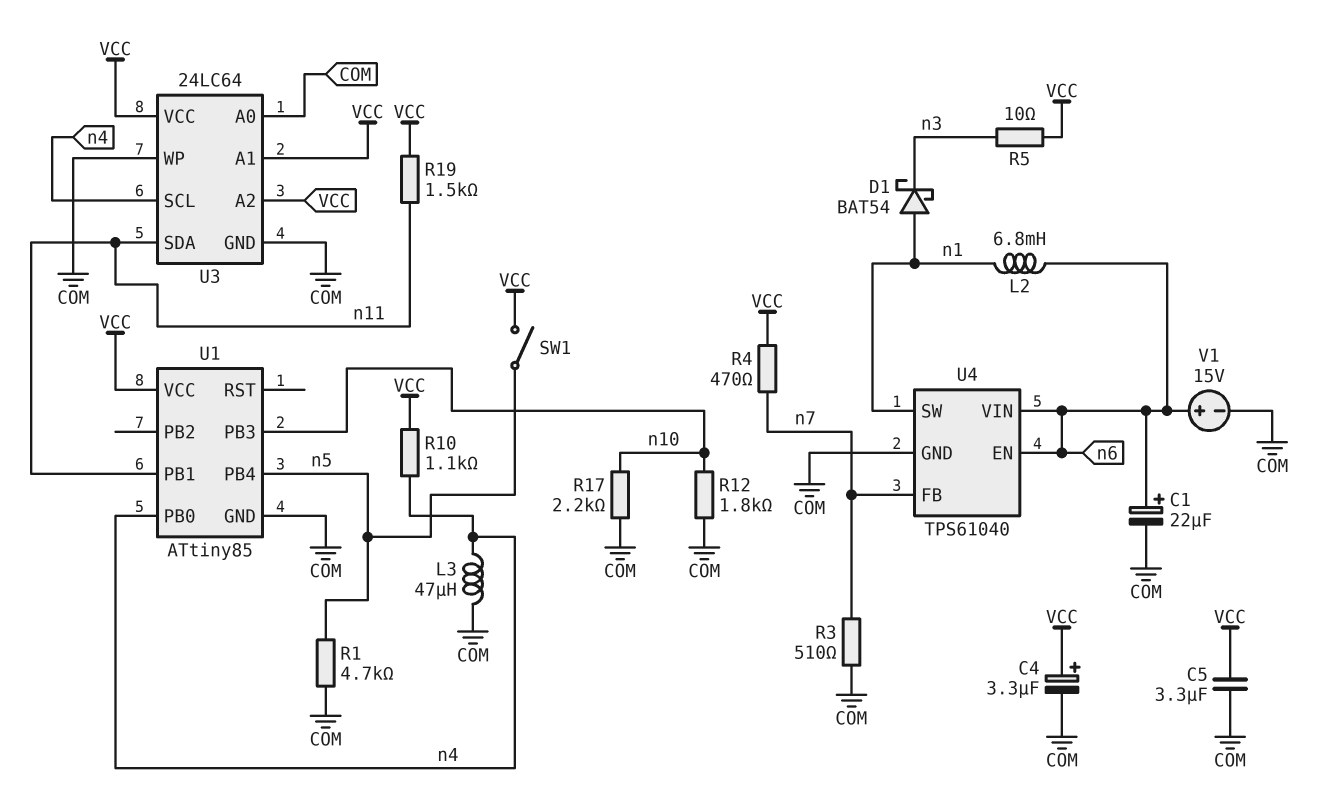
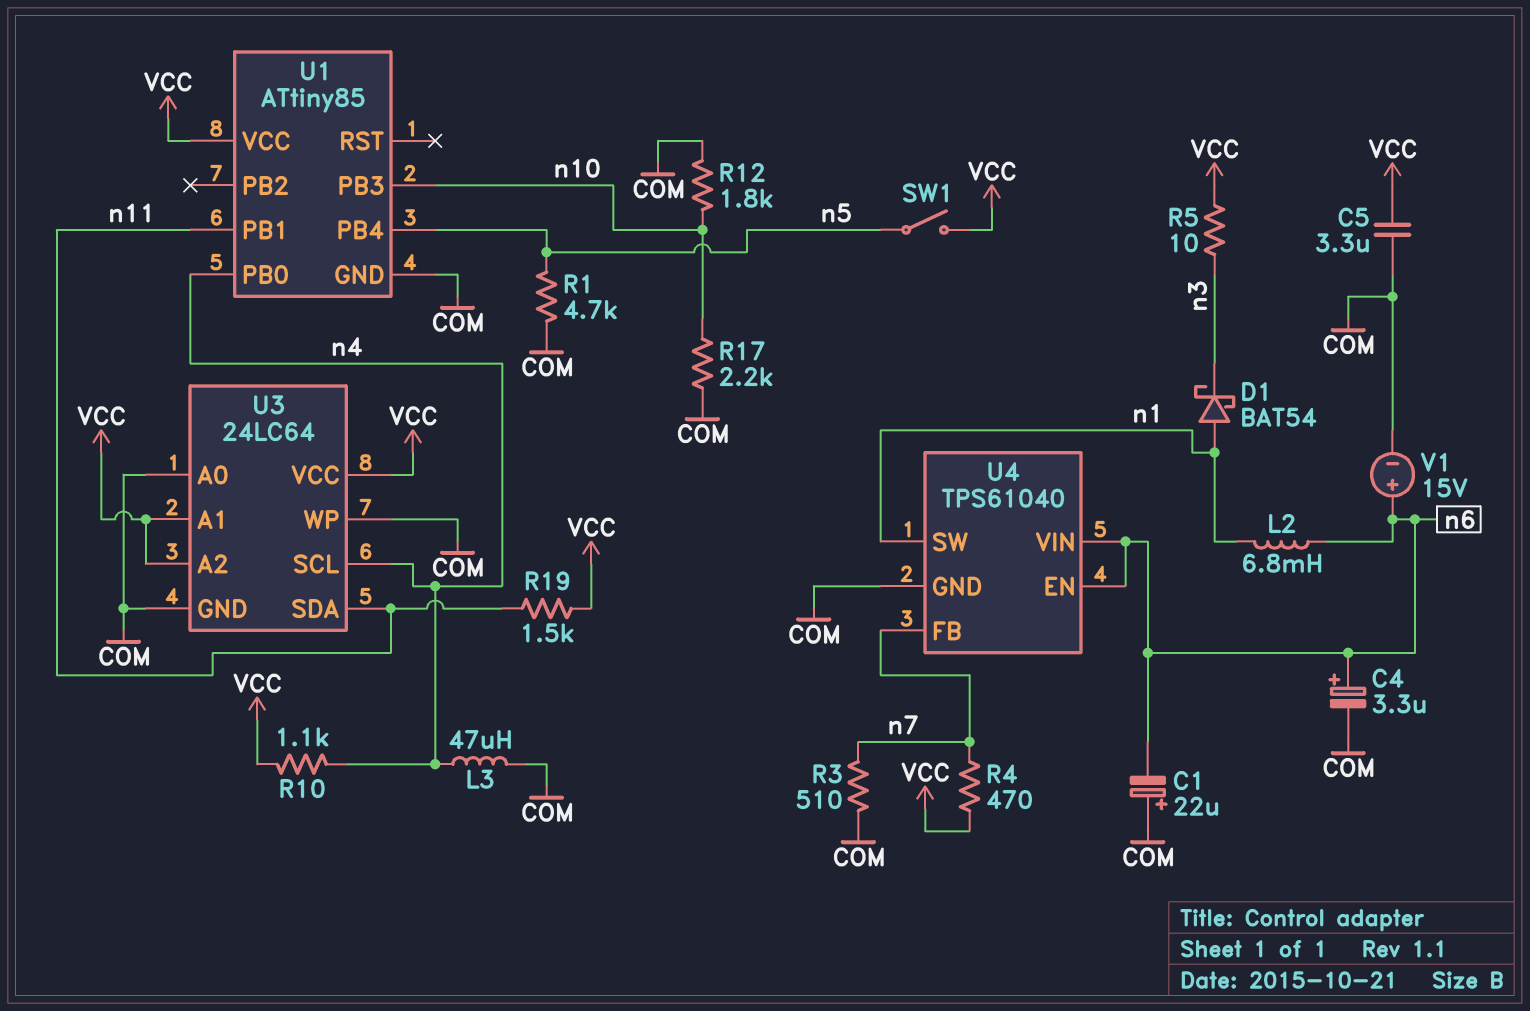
C1: 22uF (plus n6, minus COM) -> 22uF (plus COM, minus n6)
C4: 3.3uF (plus VCC, minus COM) -> 3.3uF (plus n6, minus COM)

